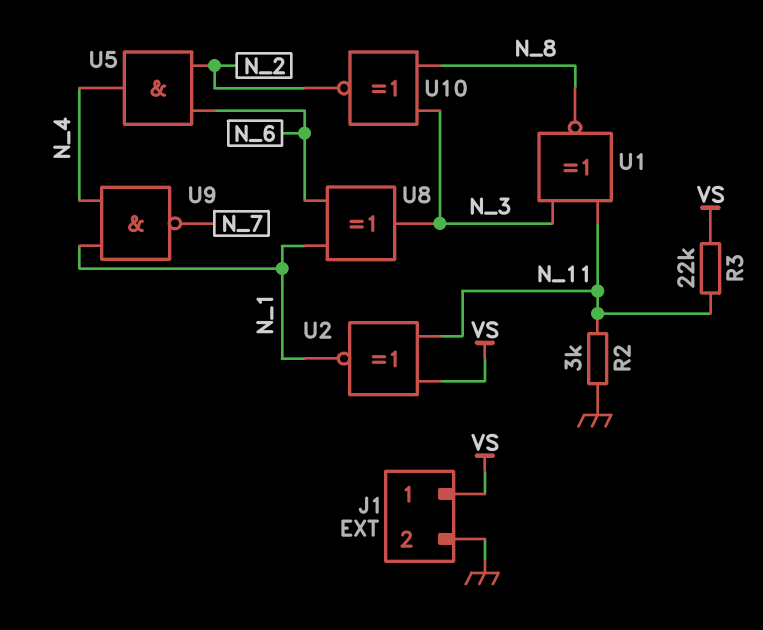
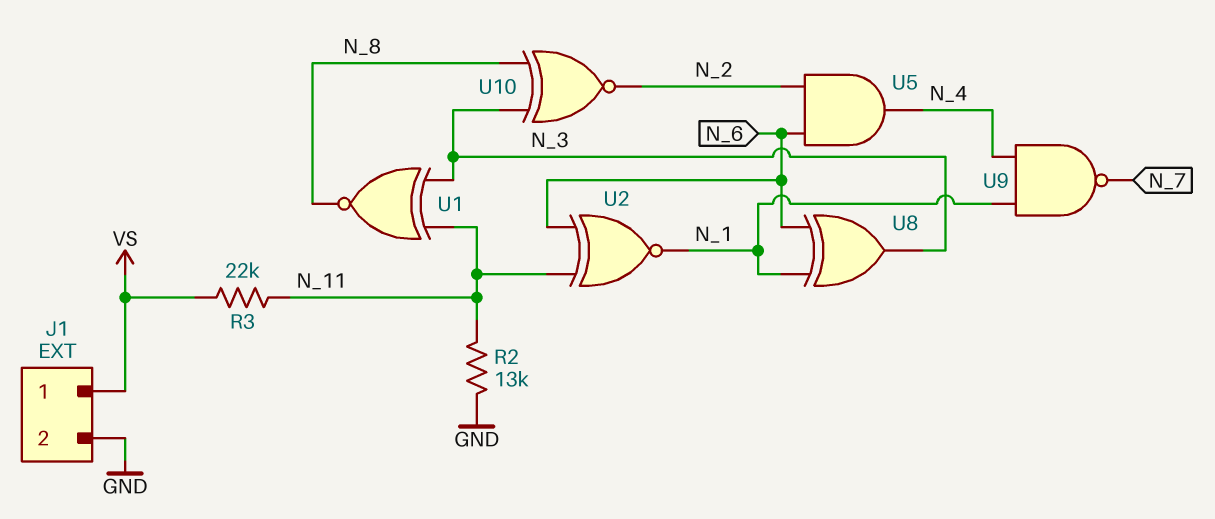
R2: 3k (GND, N_11) -> 13k (GND, N_11)
U2: XNOR (in N_11, in VS, out N_1) -> XNOR (in N_6, in N_11, out N_1)

